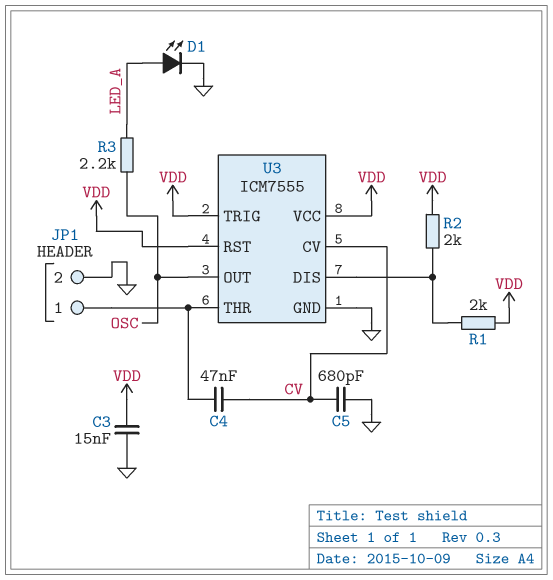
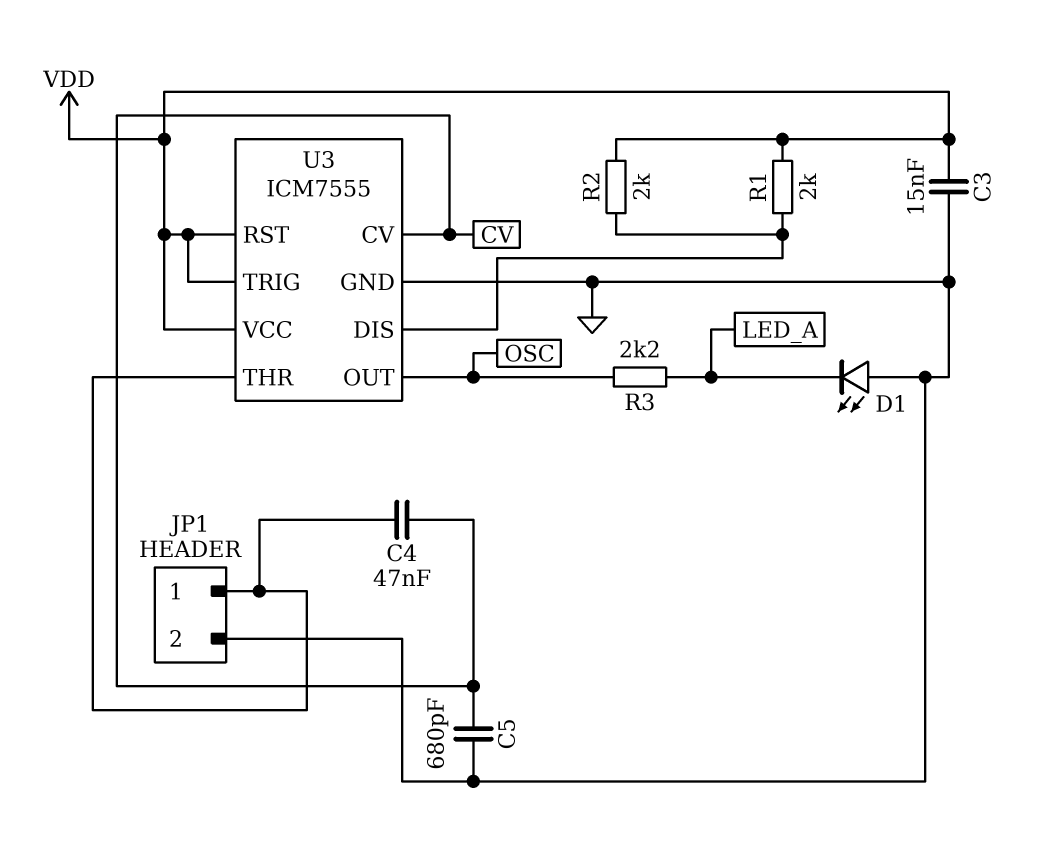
D1: LED (A LED_A, K GND) -> LED (A GND, K LED_A)

